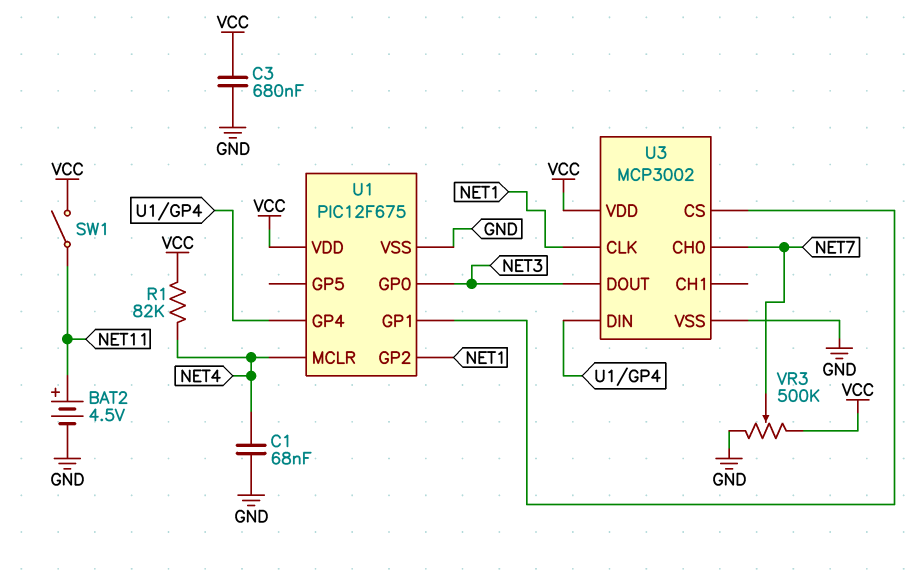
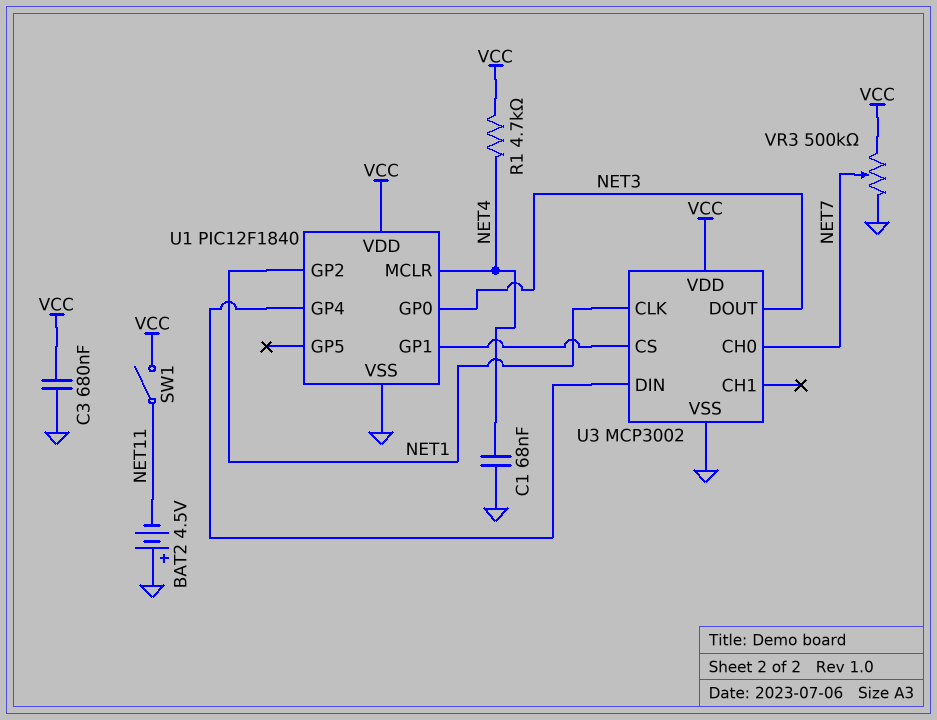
BAT2: 4.5V (plus NET11, minus GND) -> 4.5V (plus GND, minus NET11)
R1: 82k (NET4, VCC) -> 4.7k (NET4, VCC)
U1: PIC12F675 -> PIC12F1840

